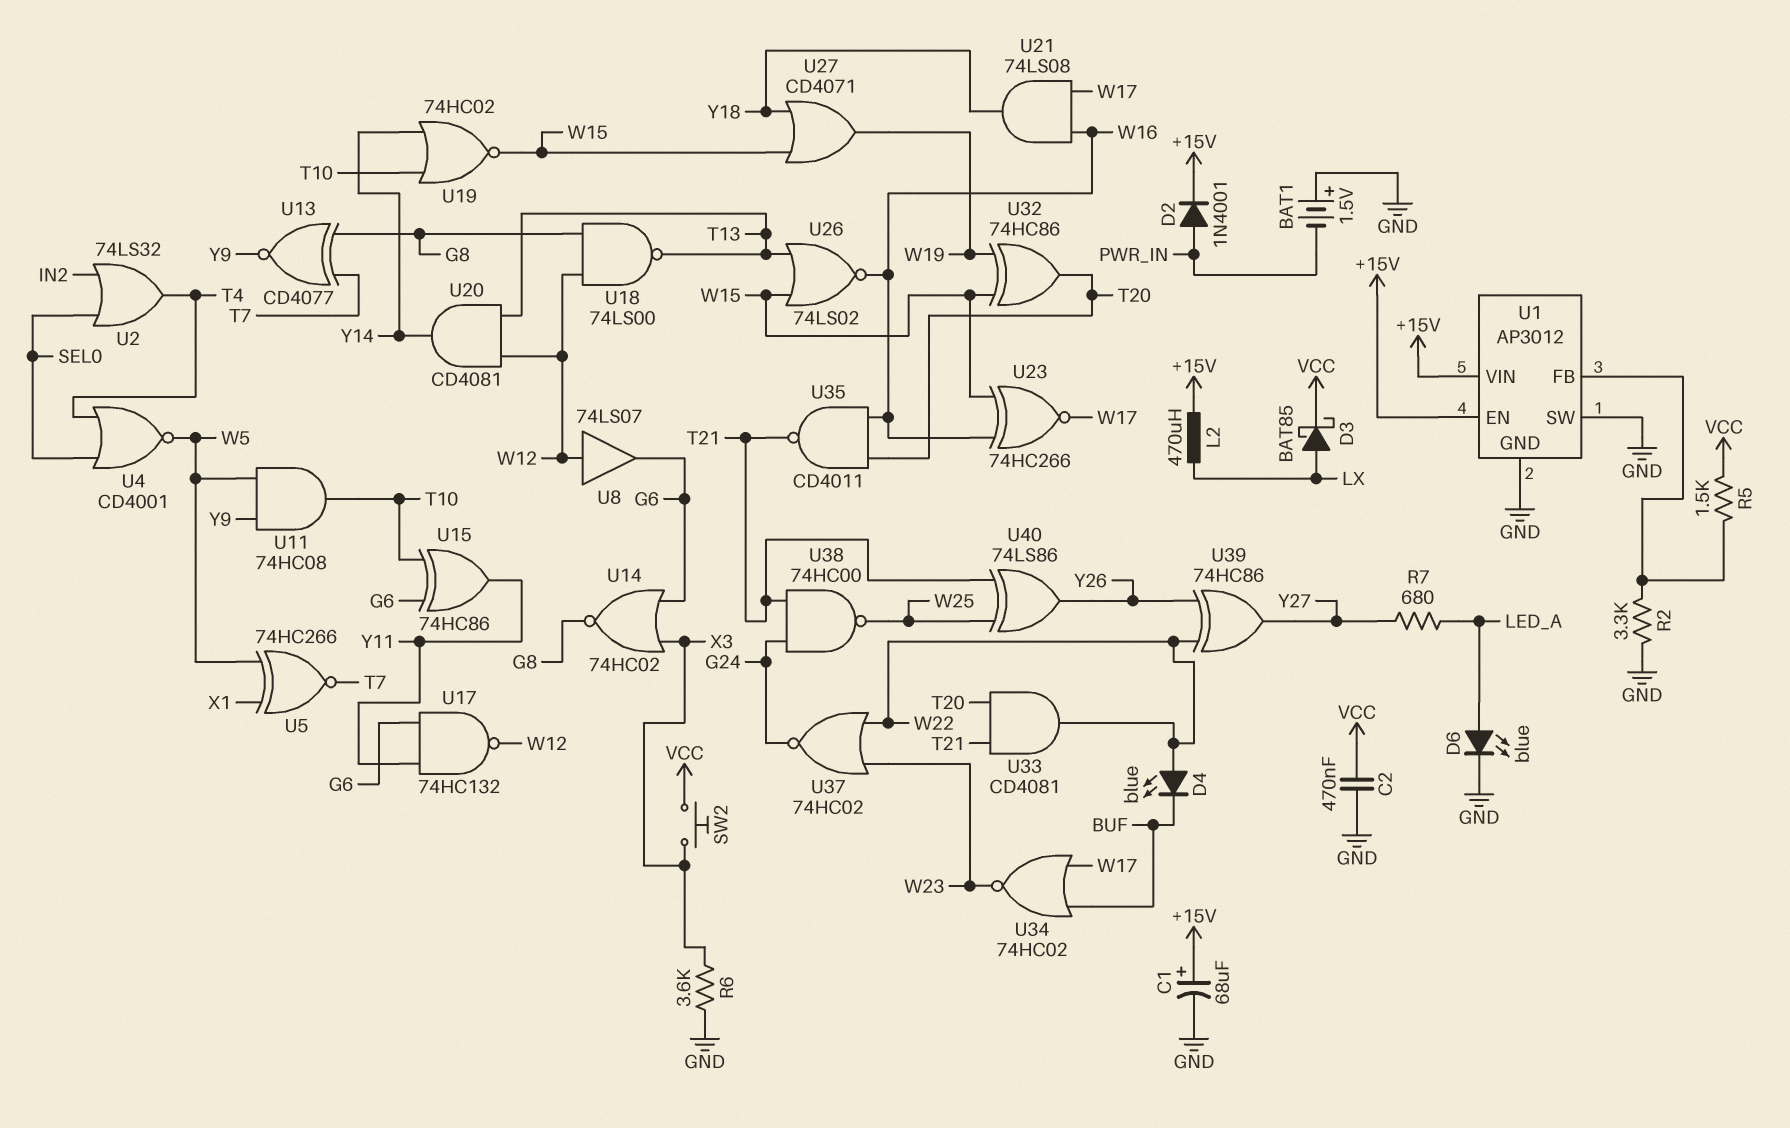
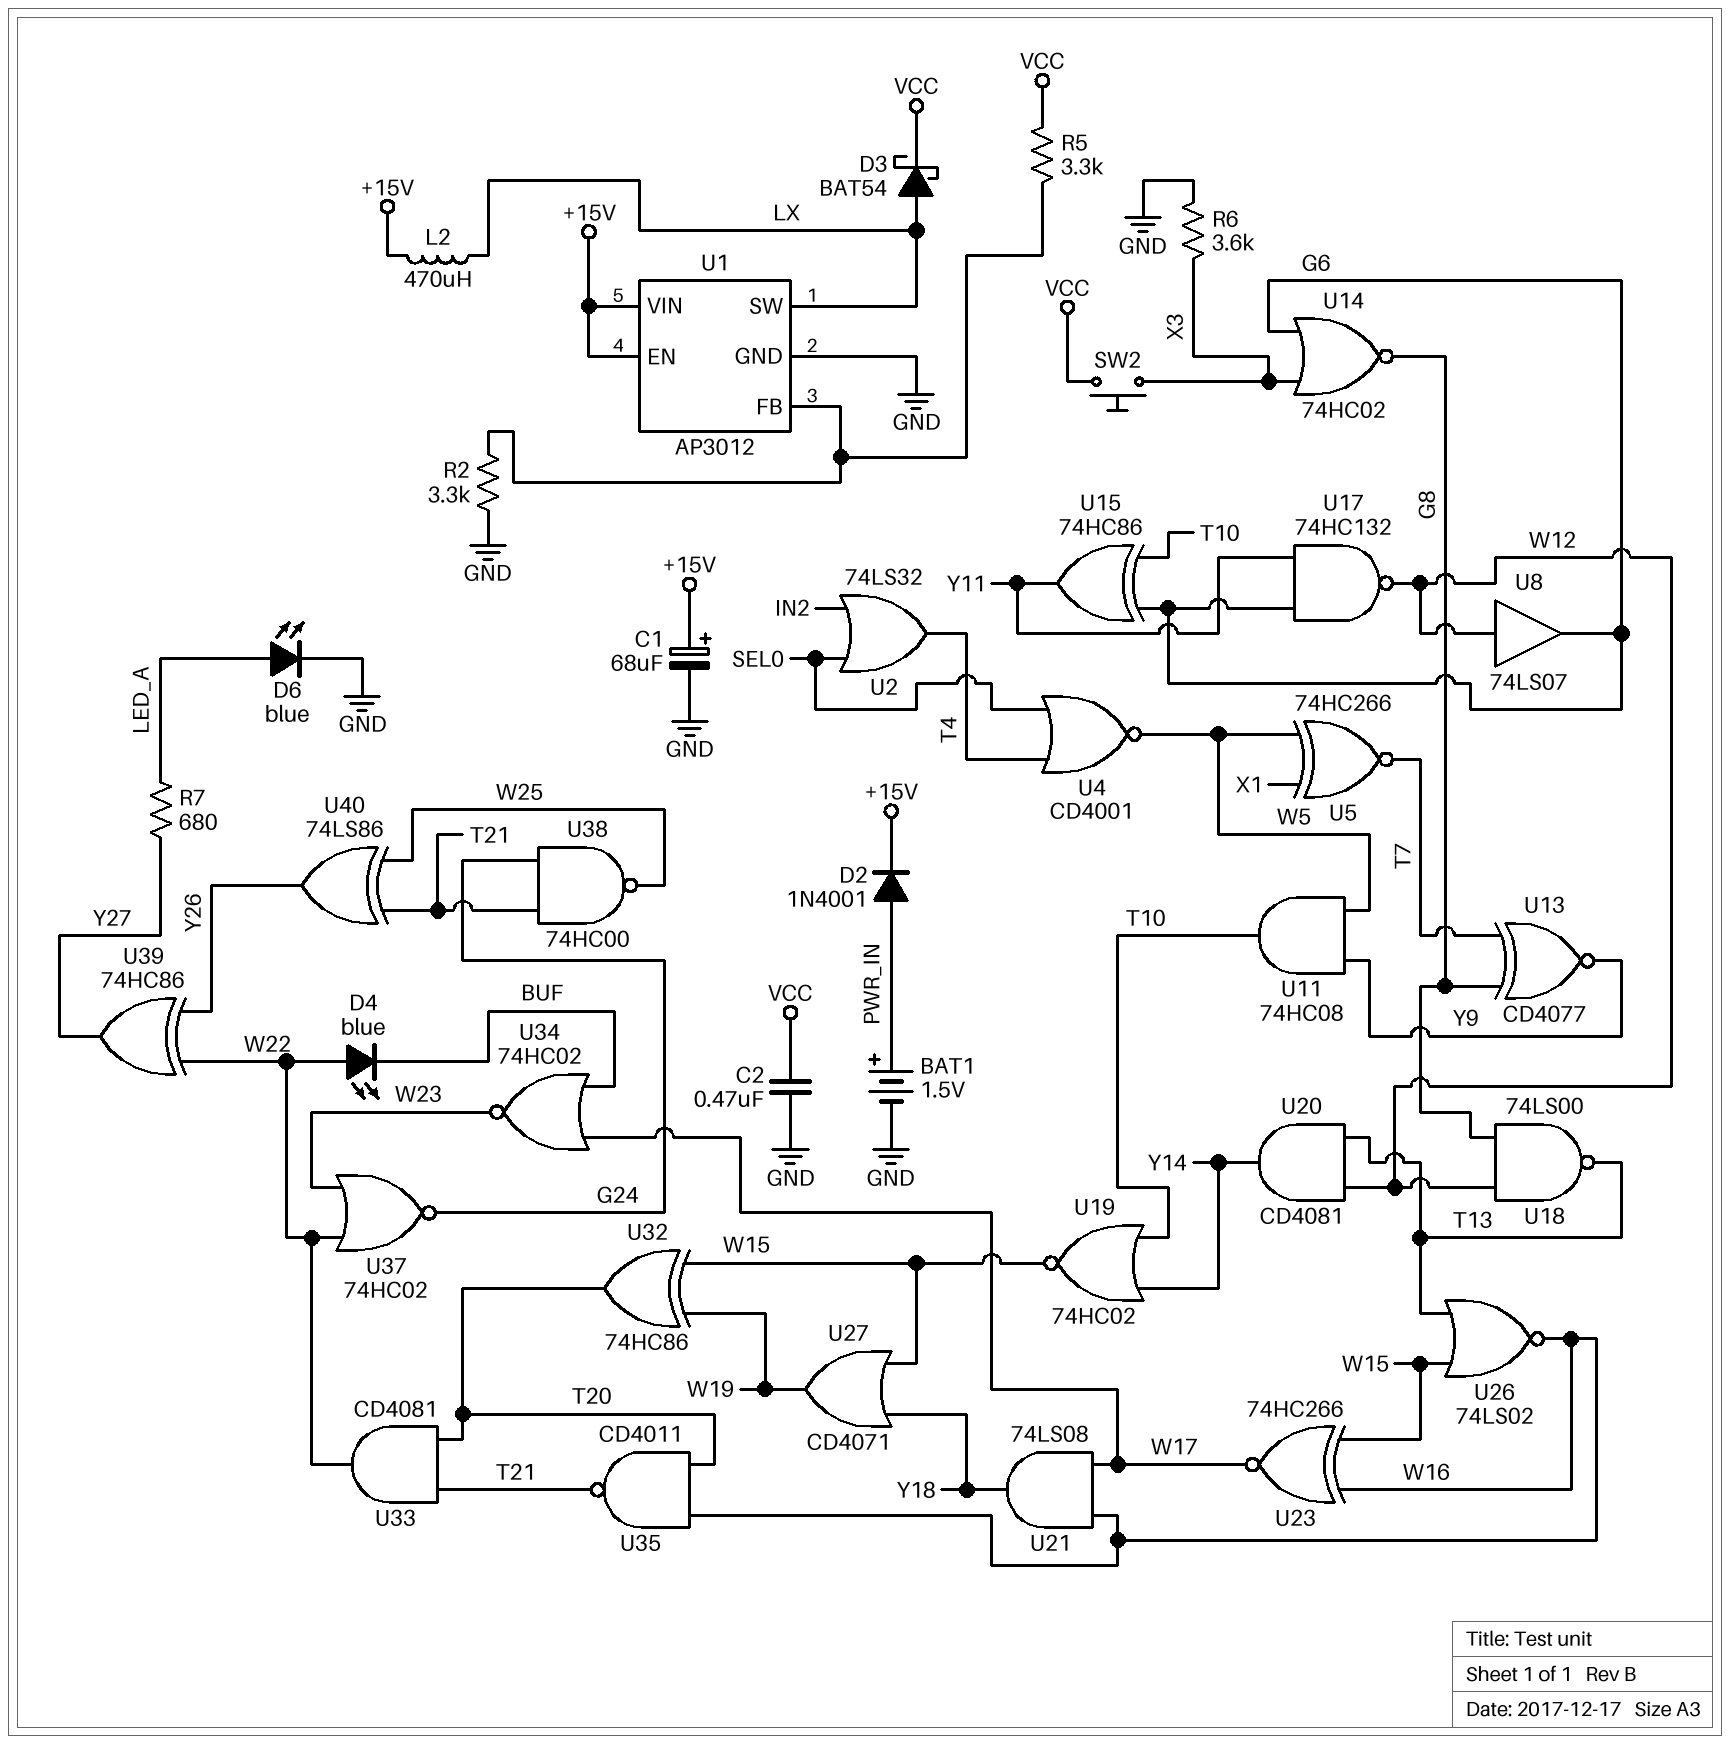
BAT1: 1.5V (plus GND, minus PWR_IN) -> 1.5V (plus PWR_IN, minus GND)
D3: schottky BAT85 (A LX, K VCC) -> schottky BAT54 (A LX, K VCC)
R5: 1.5k (U1/FB, VCC) -> 3.3k (U1/FB, VCC)
U1 pin SW: GND -> LX

